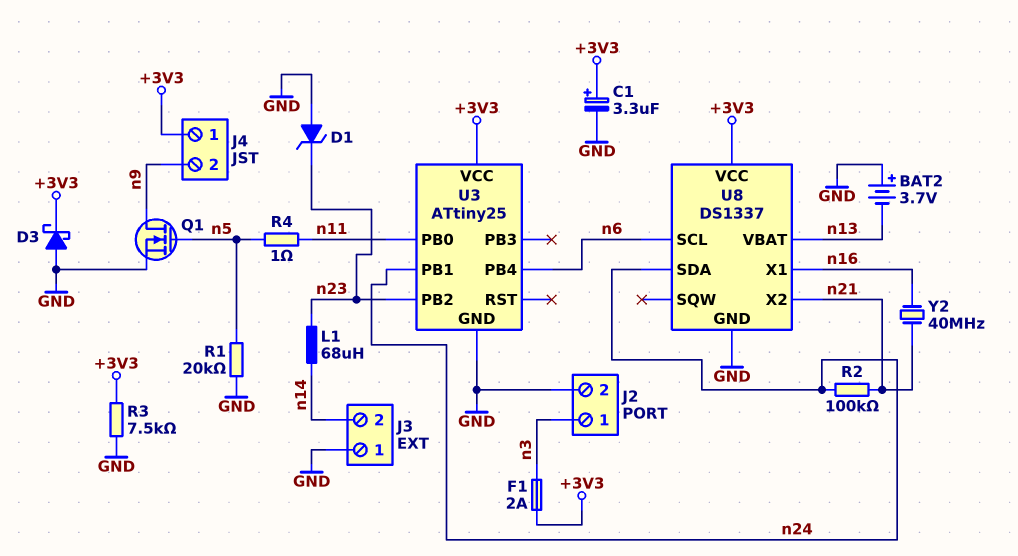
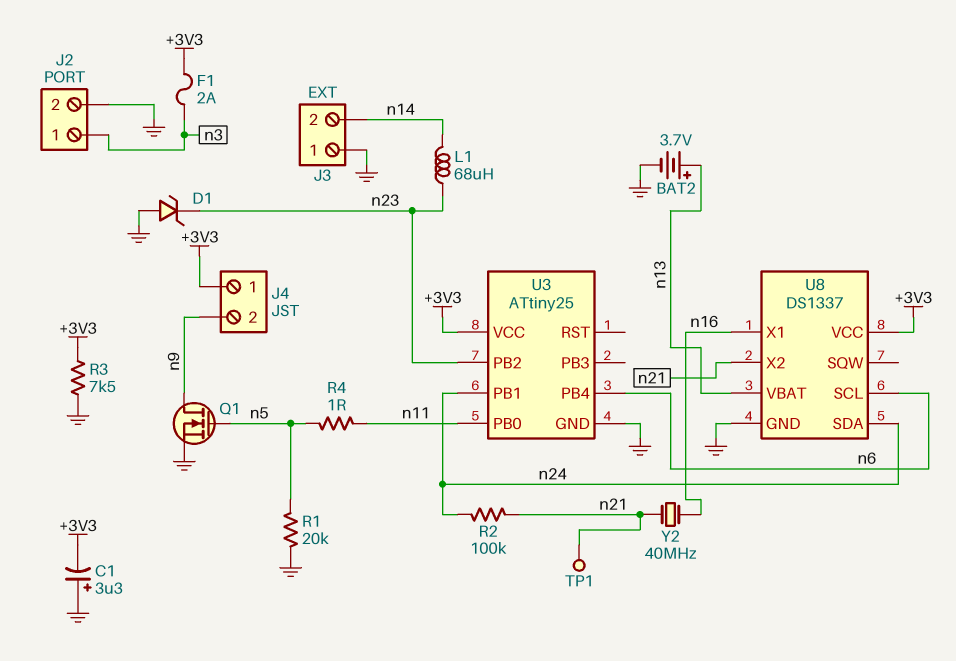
BAT2: 3.7V (plus GND, minus n13) -> 3.7V (plus n13, minus GND)
C1: 3.3uF (plus +3V3, minus GND) -> 3.3uF (plus GND, minus +3V3)
D3: schottky (A GND, K +3V3) -> none
TP1: none -> test point (n21)

